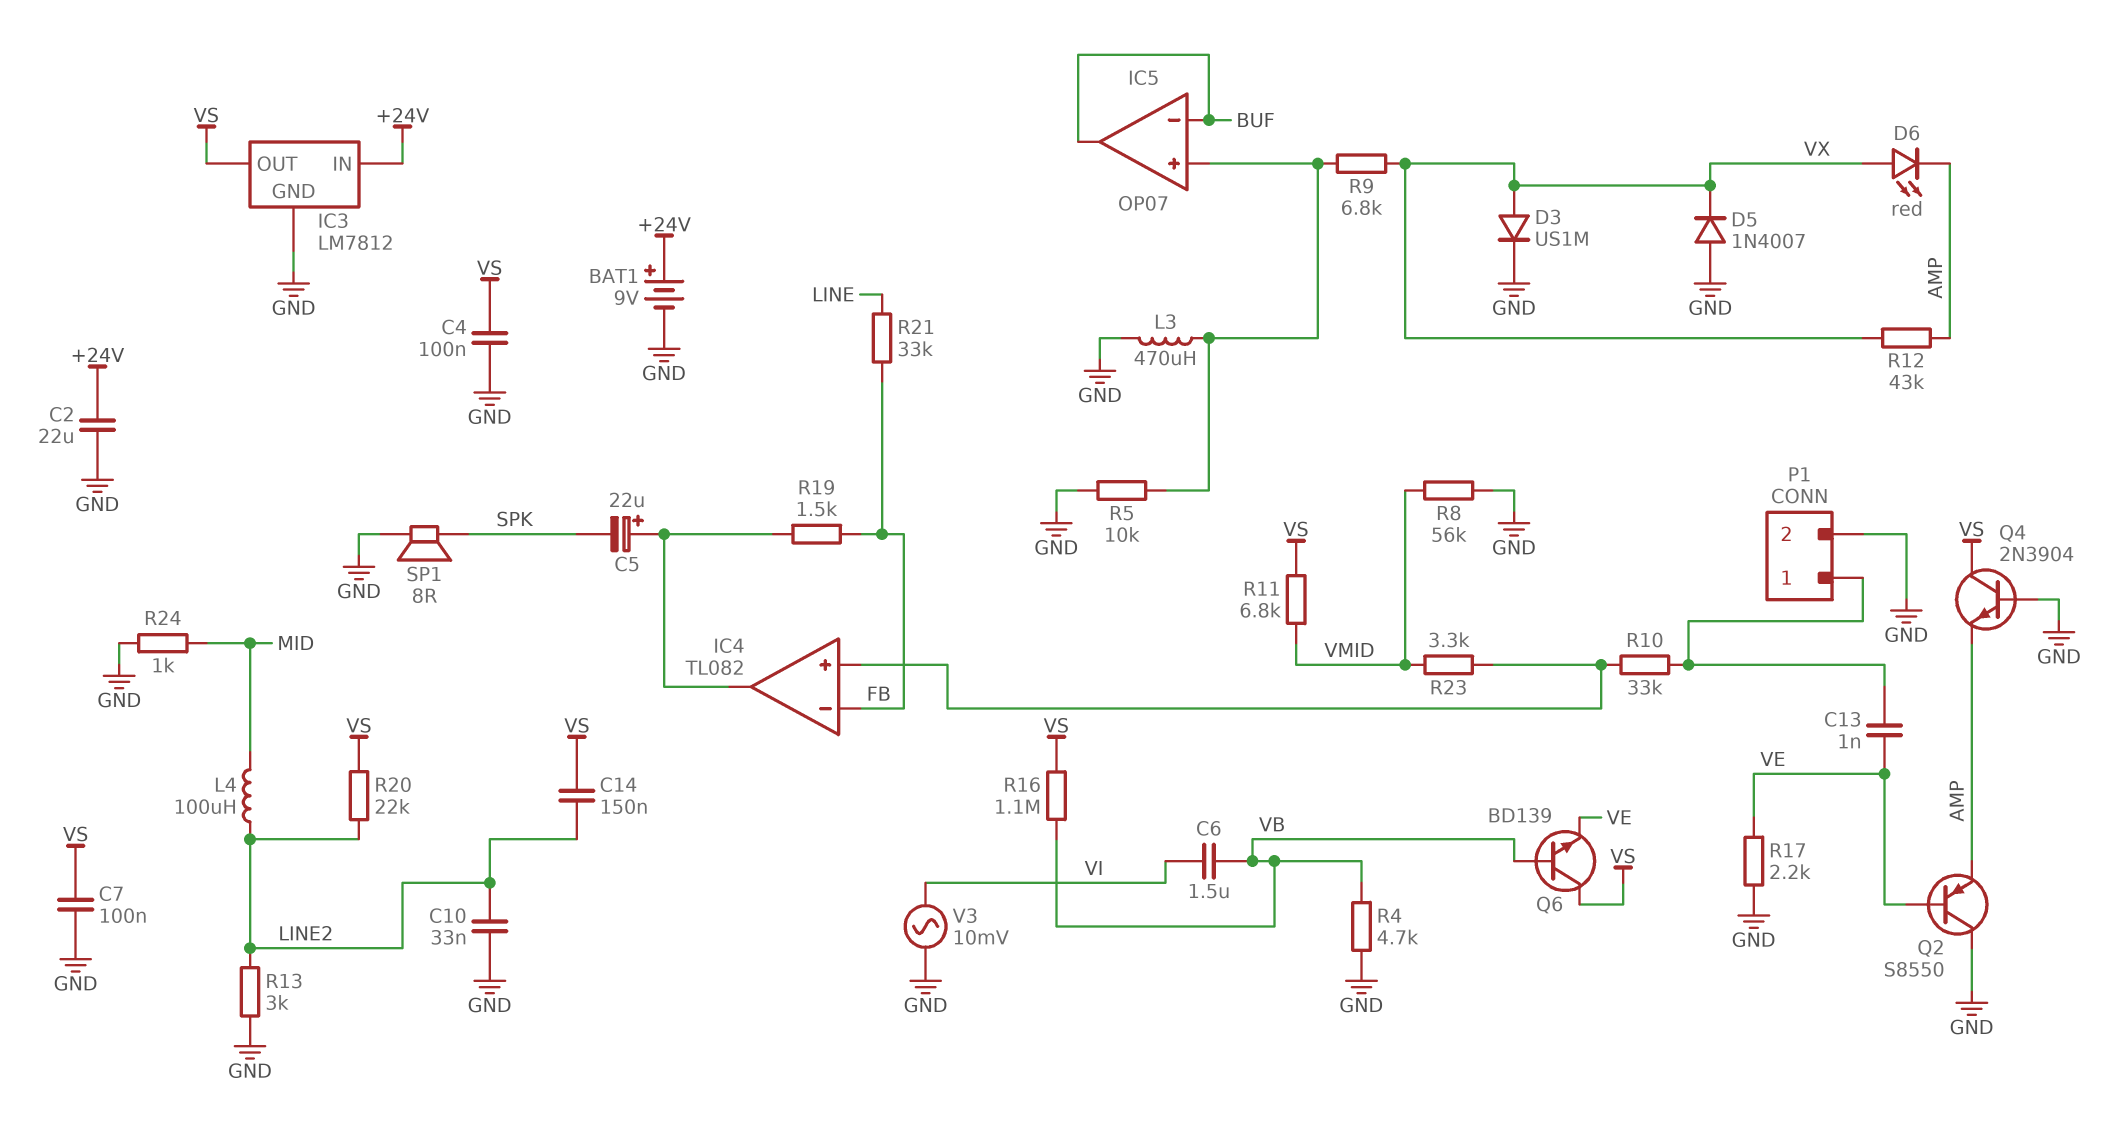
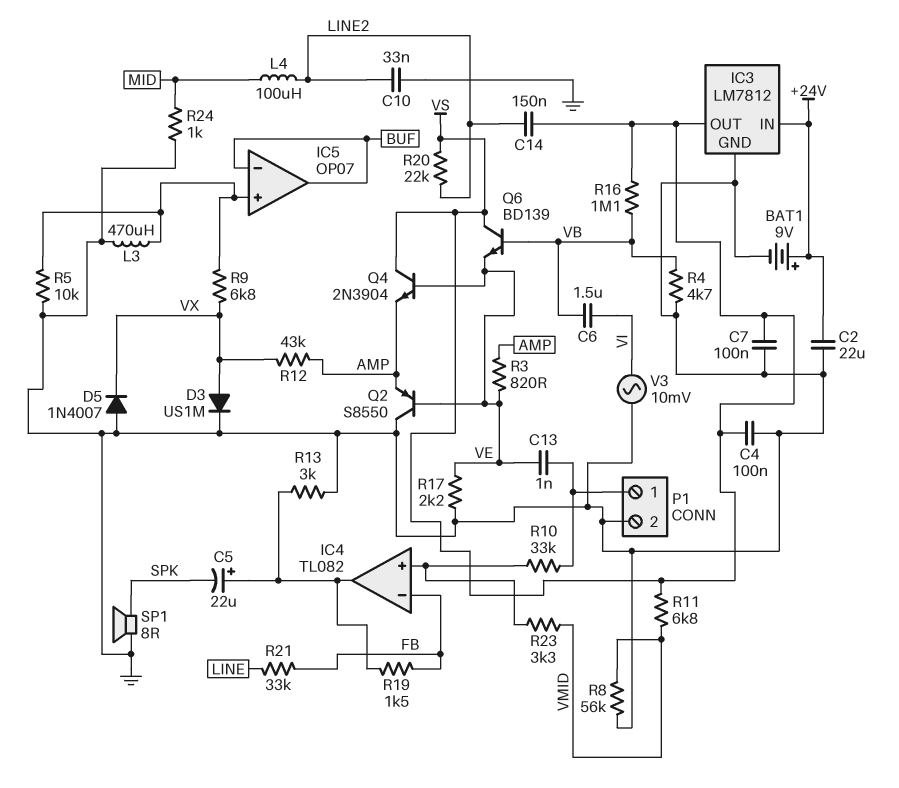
D6: LED red (A VX, K AMP) -> none
Q4: NPN 2N3904 (B GND, C VS, E AMP) -> NPN 2N3904 (B VE, C VS, E AMP)
R3: none -> 820 (AMP, VE)
R13: 3k (GND, LINE2) -> 3k (GND, IC4/out)

